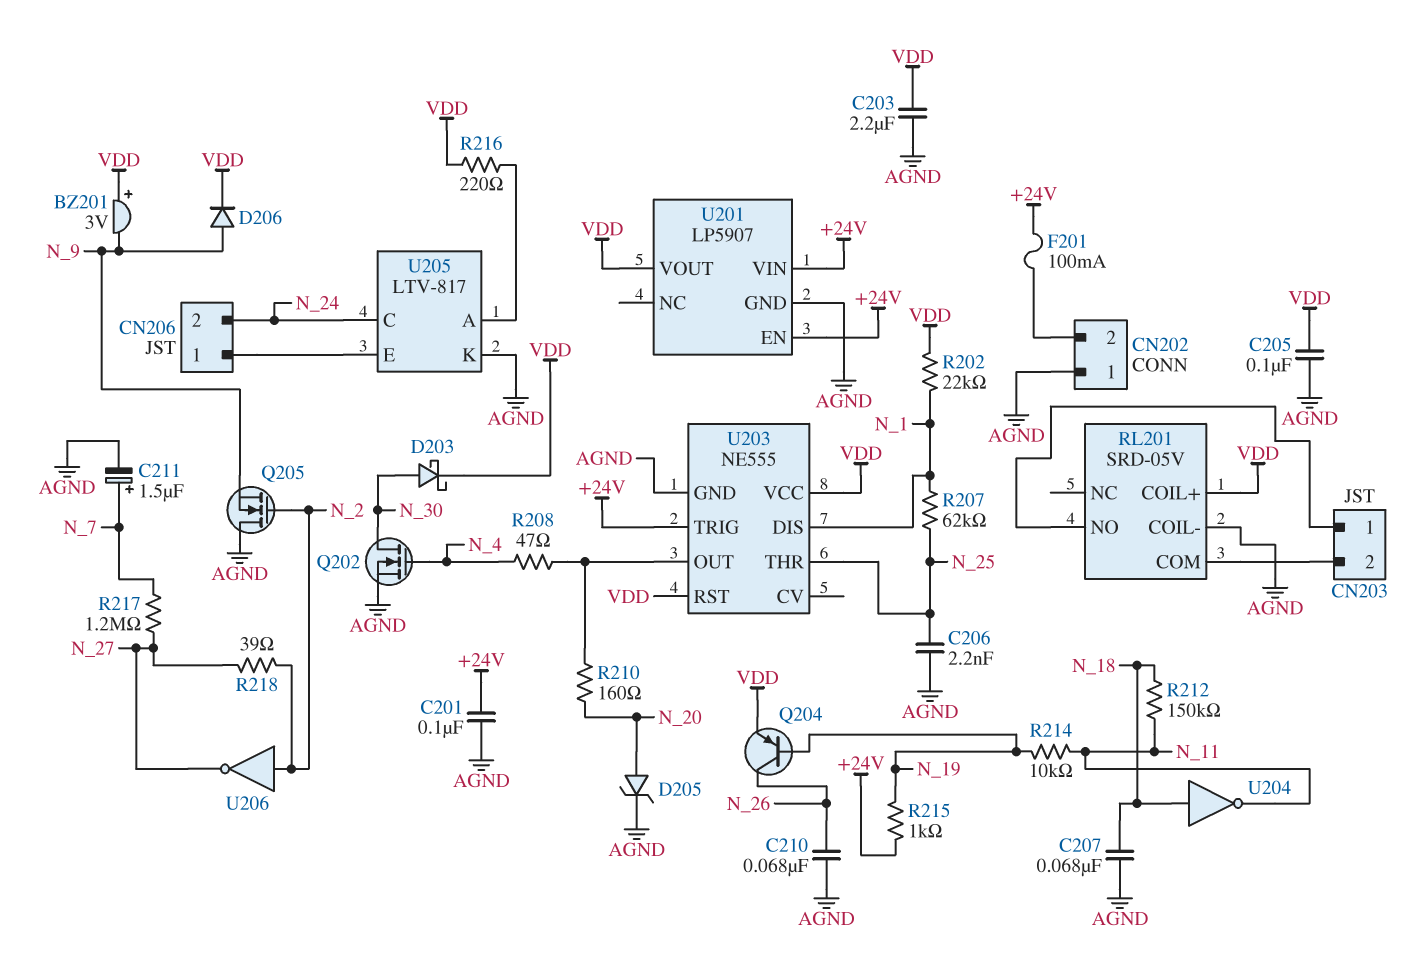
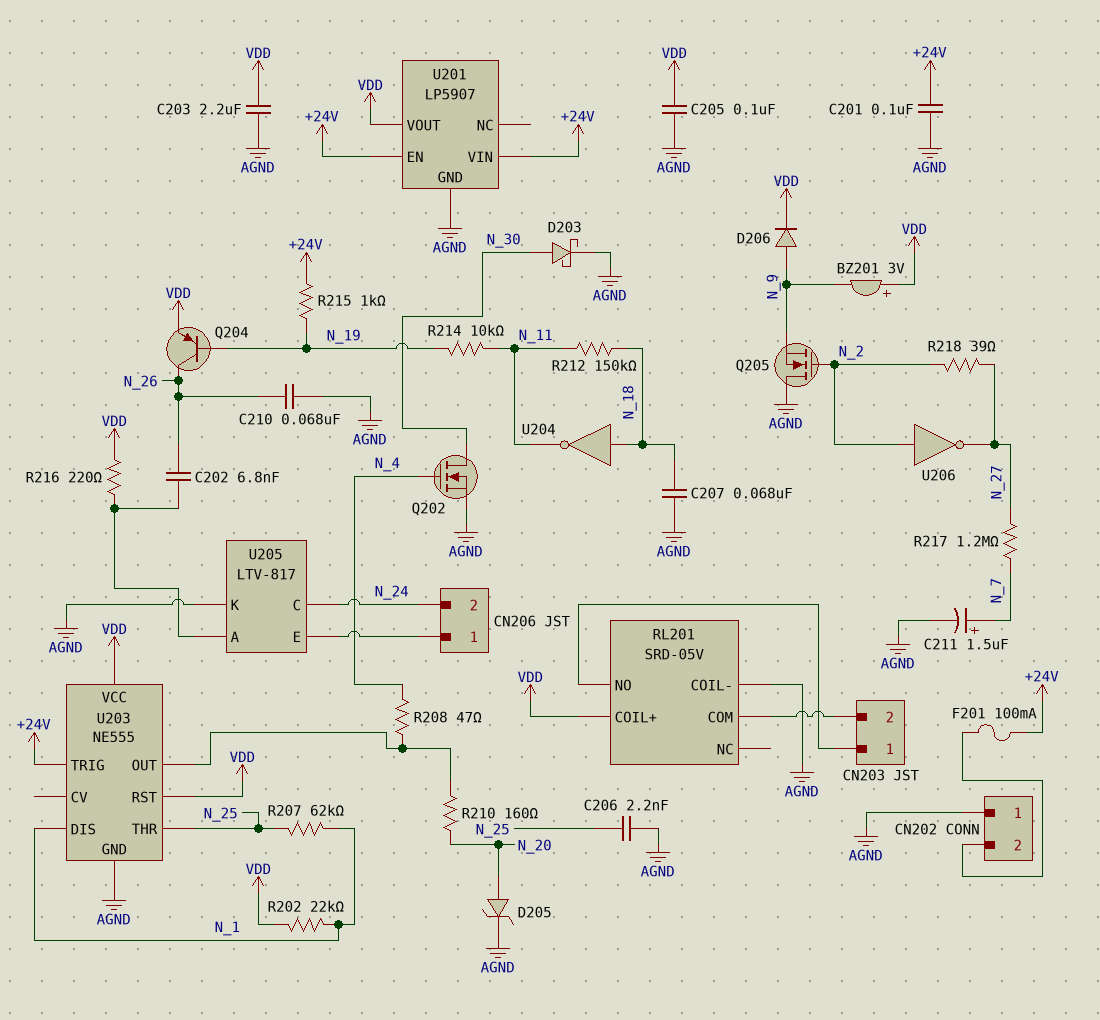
C202: none -> 6.8nF (N_26, U205/A)
D203: schottky (A N_30, K VDD) -> schottky (A N_30, K AGND)

